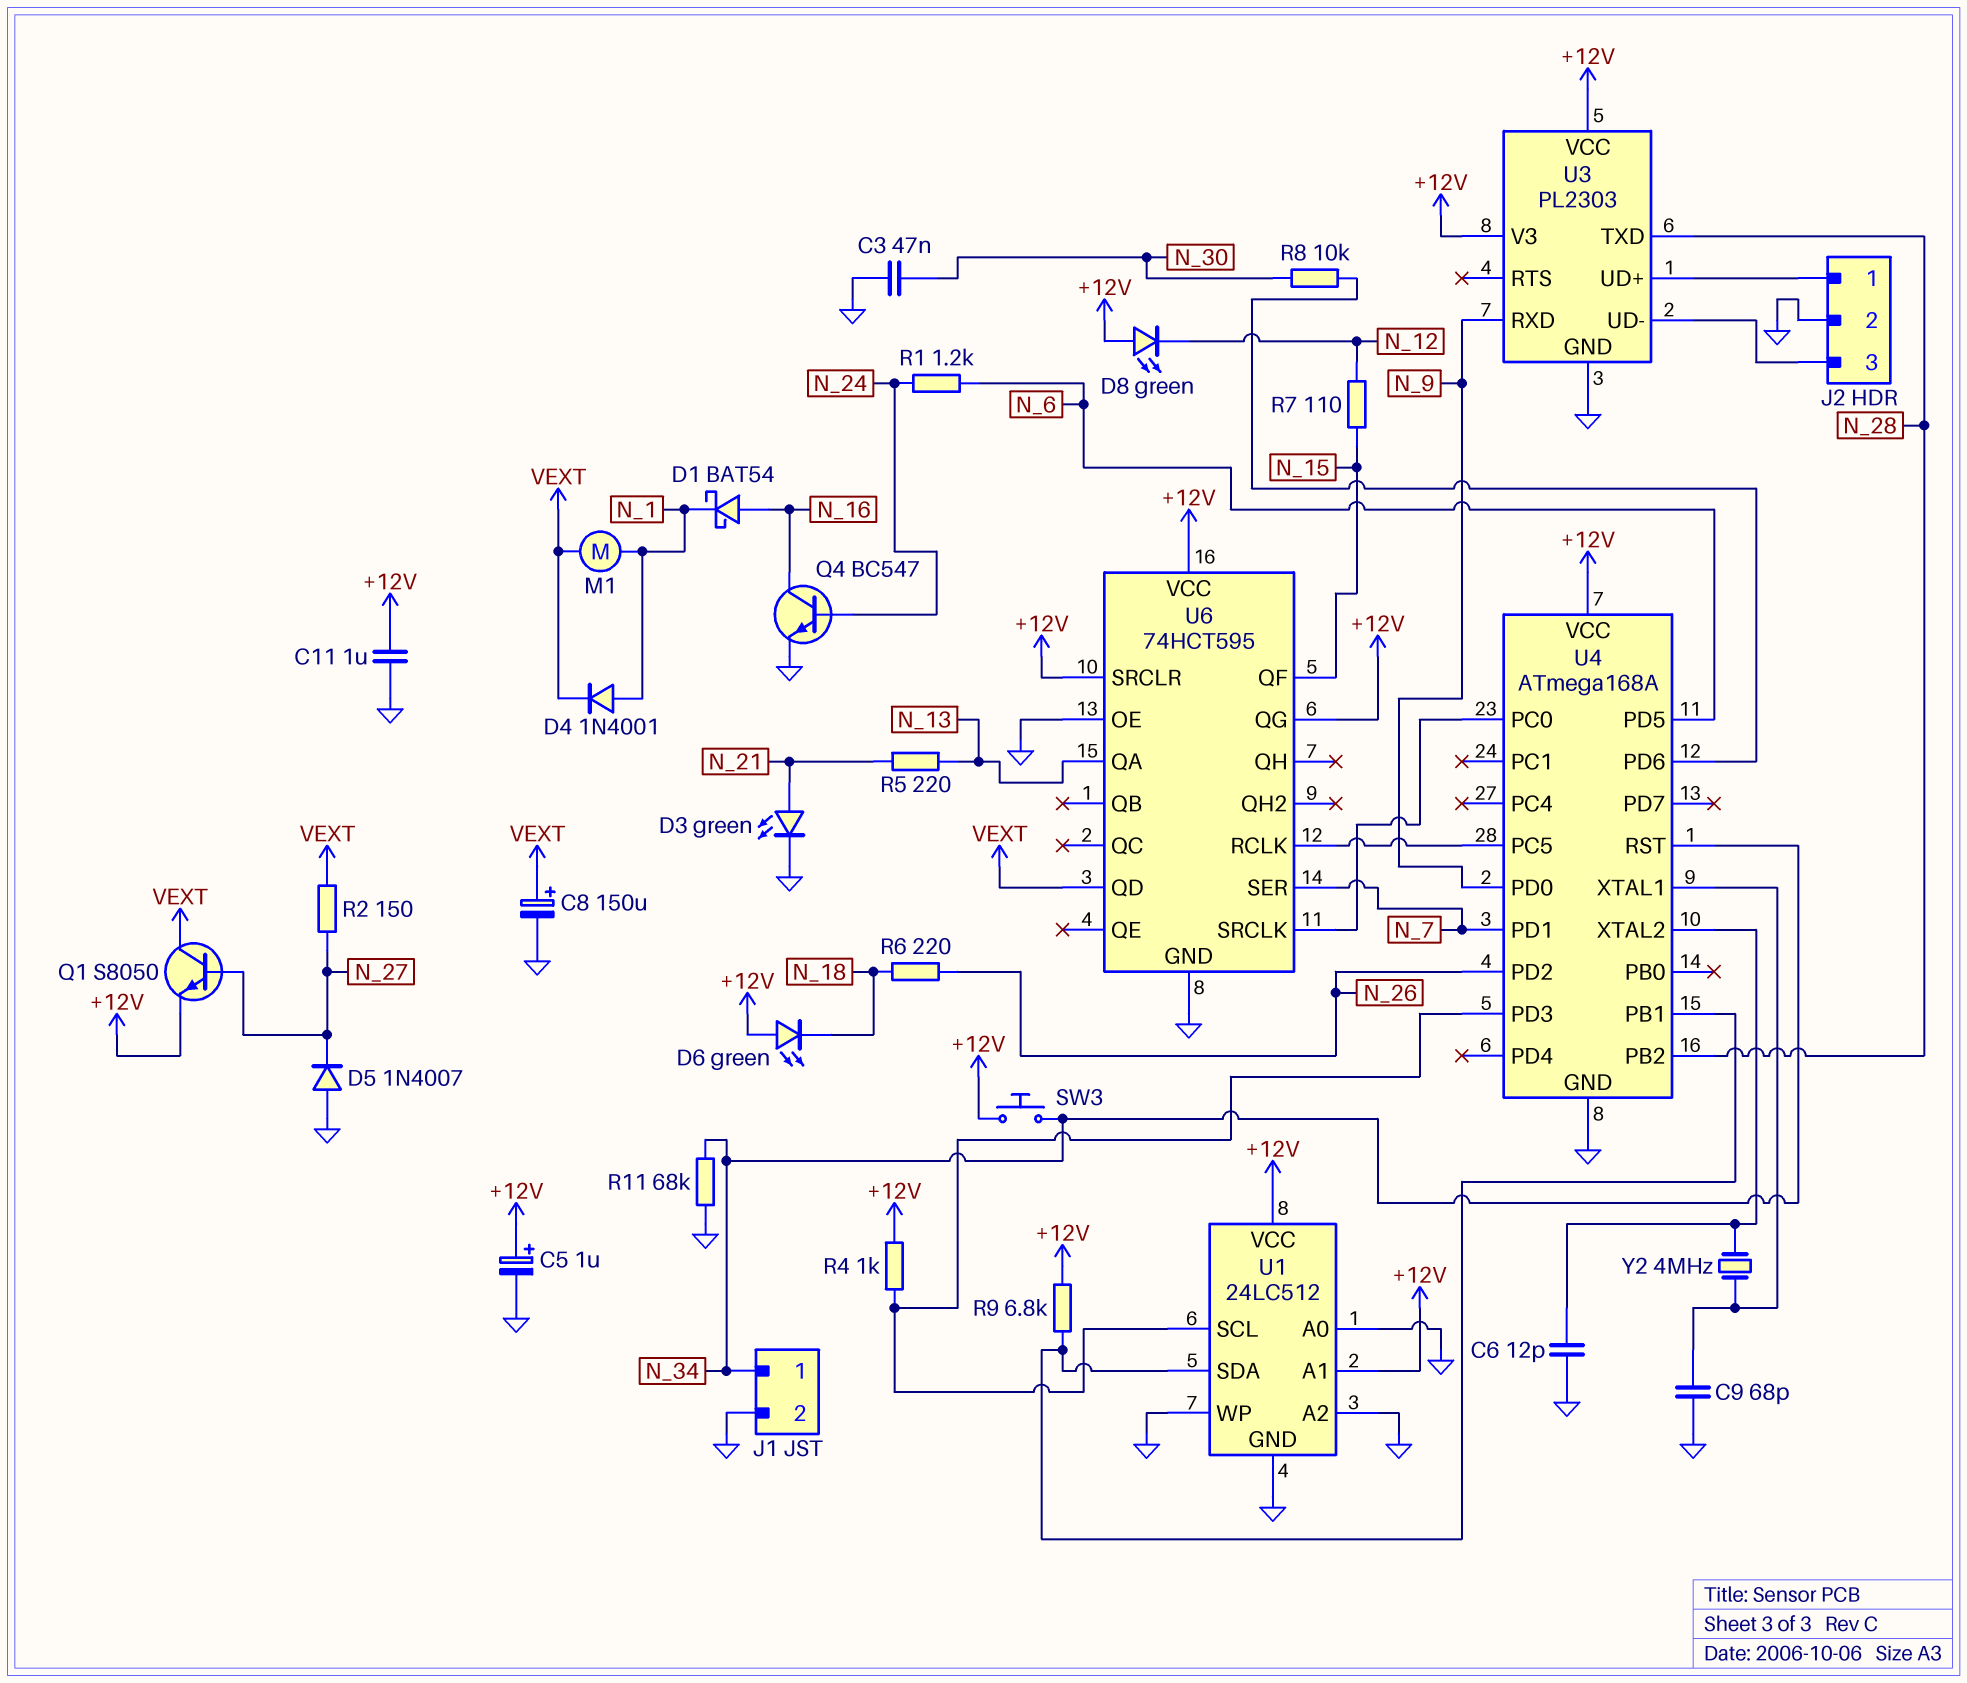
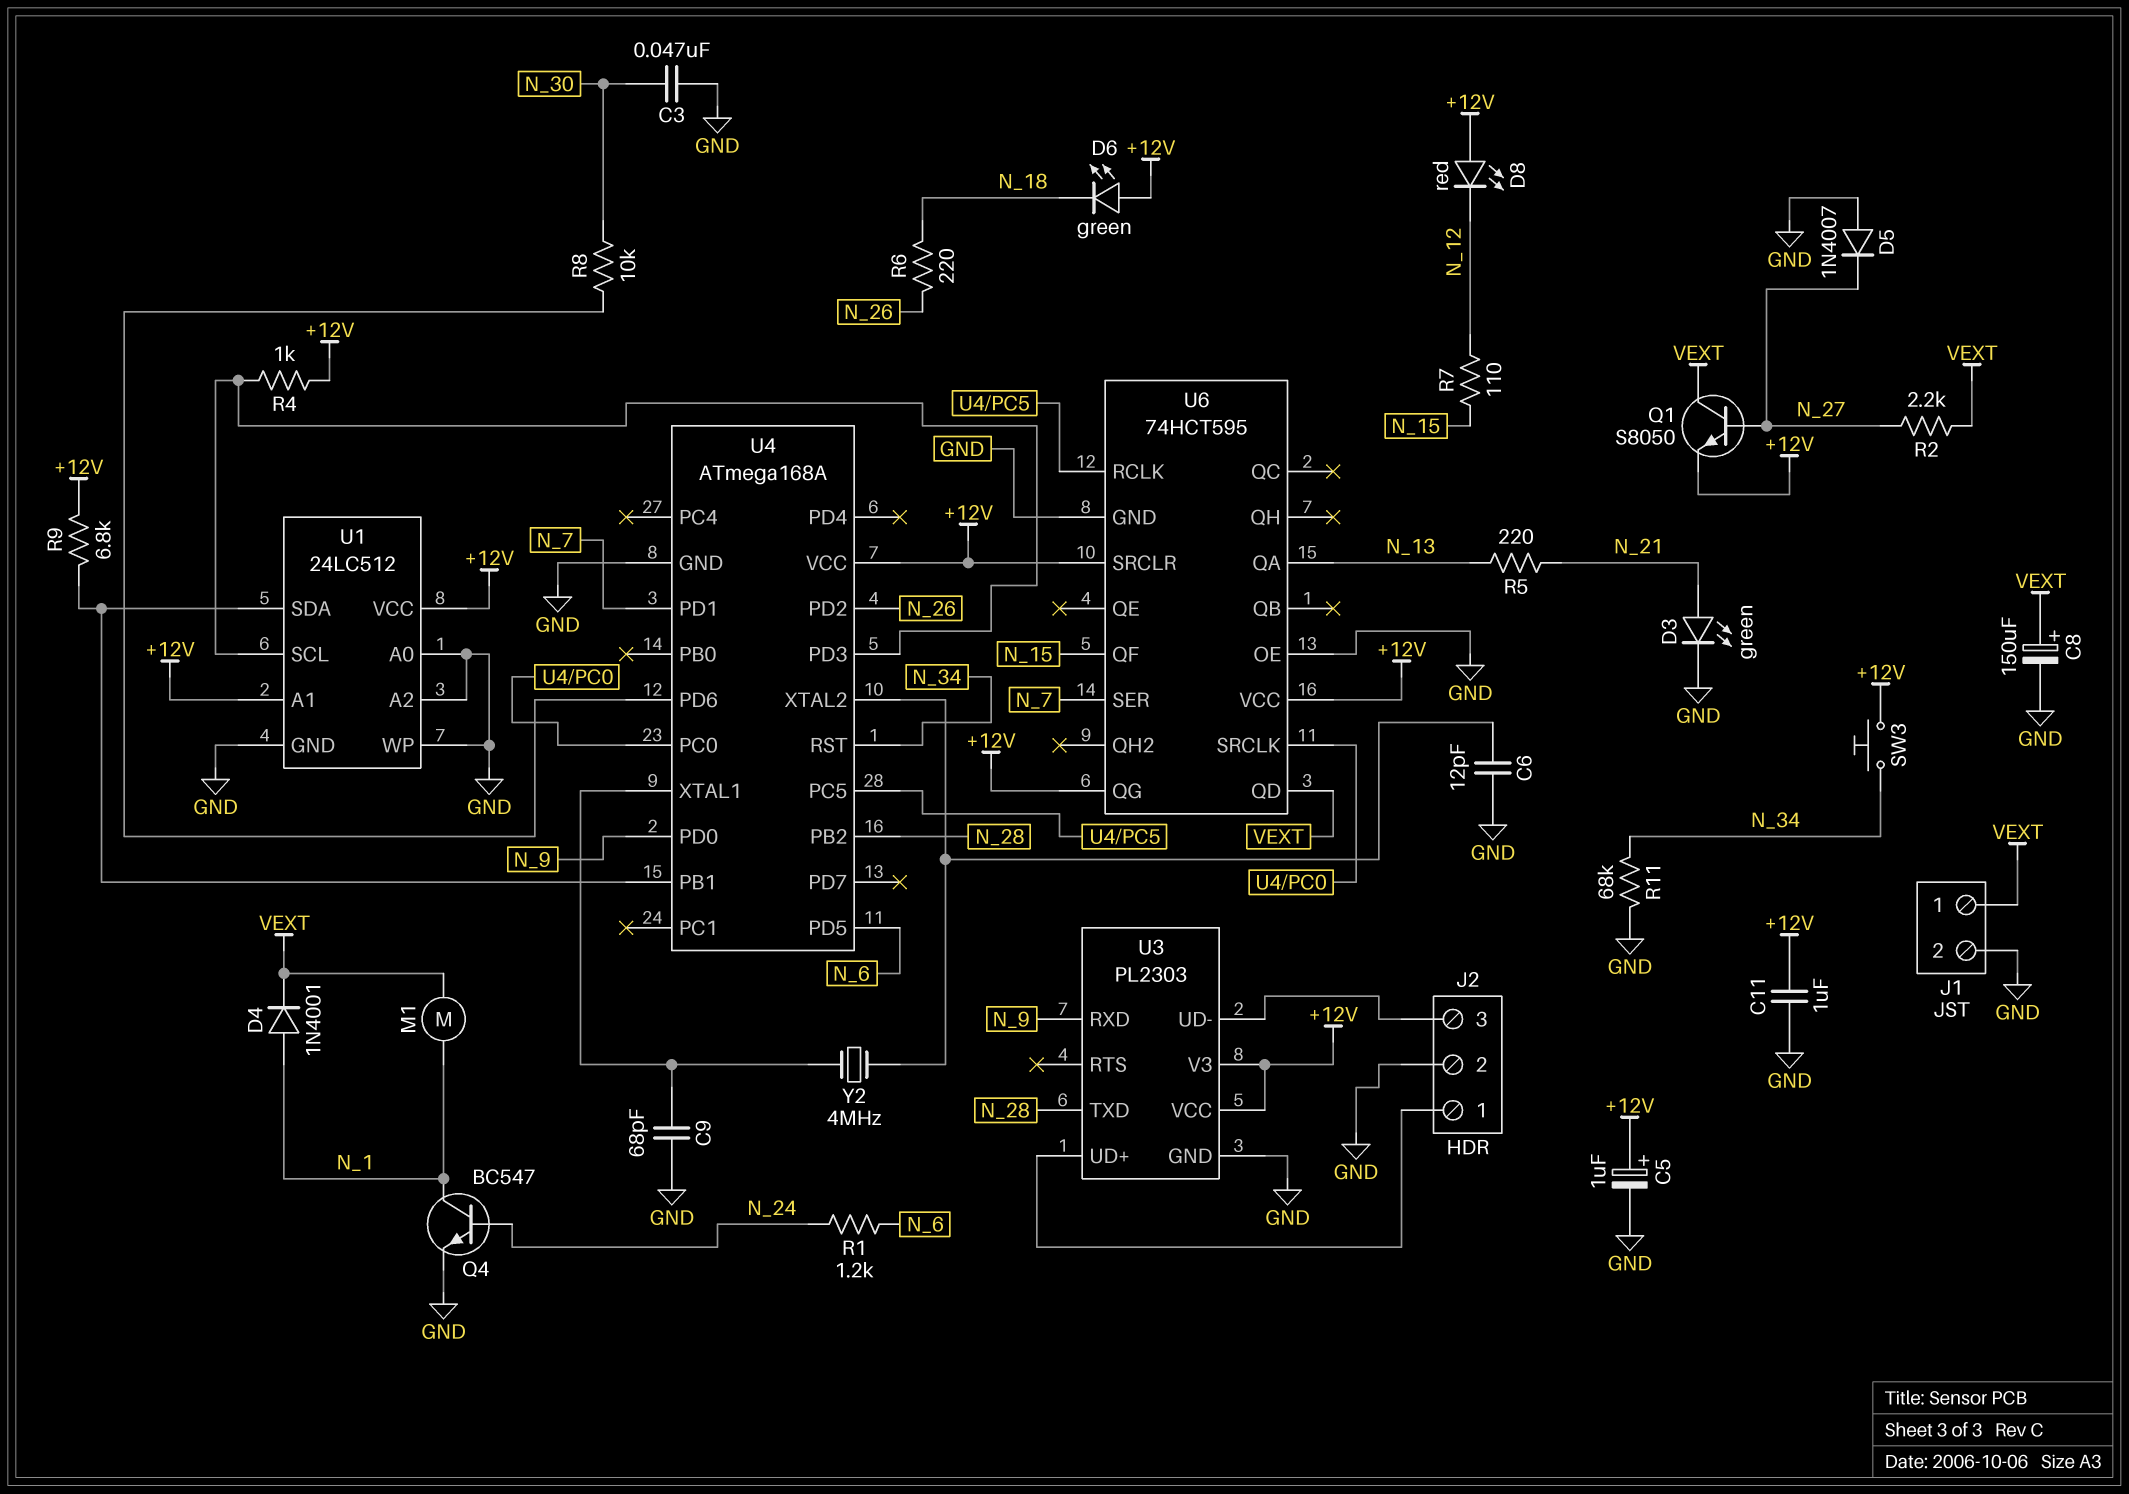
D1: schottky BAT54 (A N_16, K N_1) -> none
D8: LED green (A +12V, K N_12) -> LED red (A +12V, K N_12)
J1 pin 1: N_34 -> VEXT
Q4: NPN BC547 (B N_24, C N_16, E GND) -> NPN BC547 (B N_24, C N_1, E GND)
R2: 150 (N_27, VEXT) -> 2.2k (N_27, VEXT)

